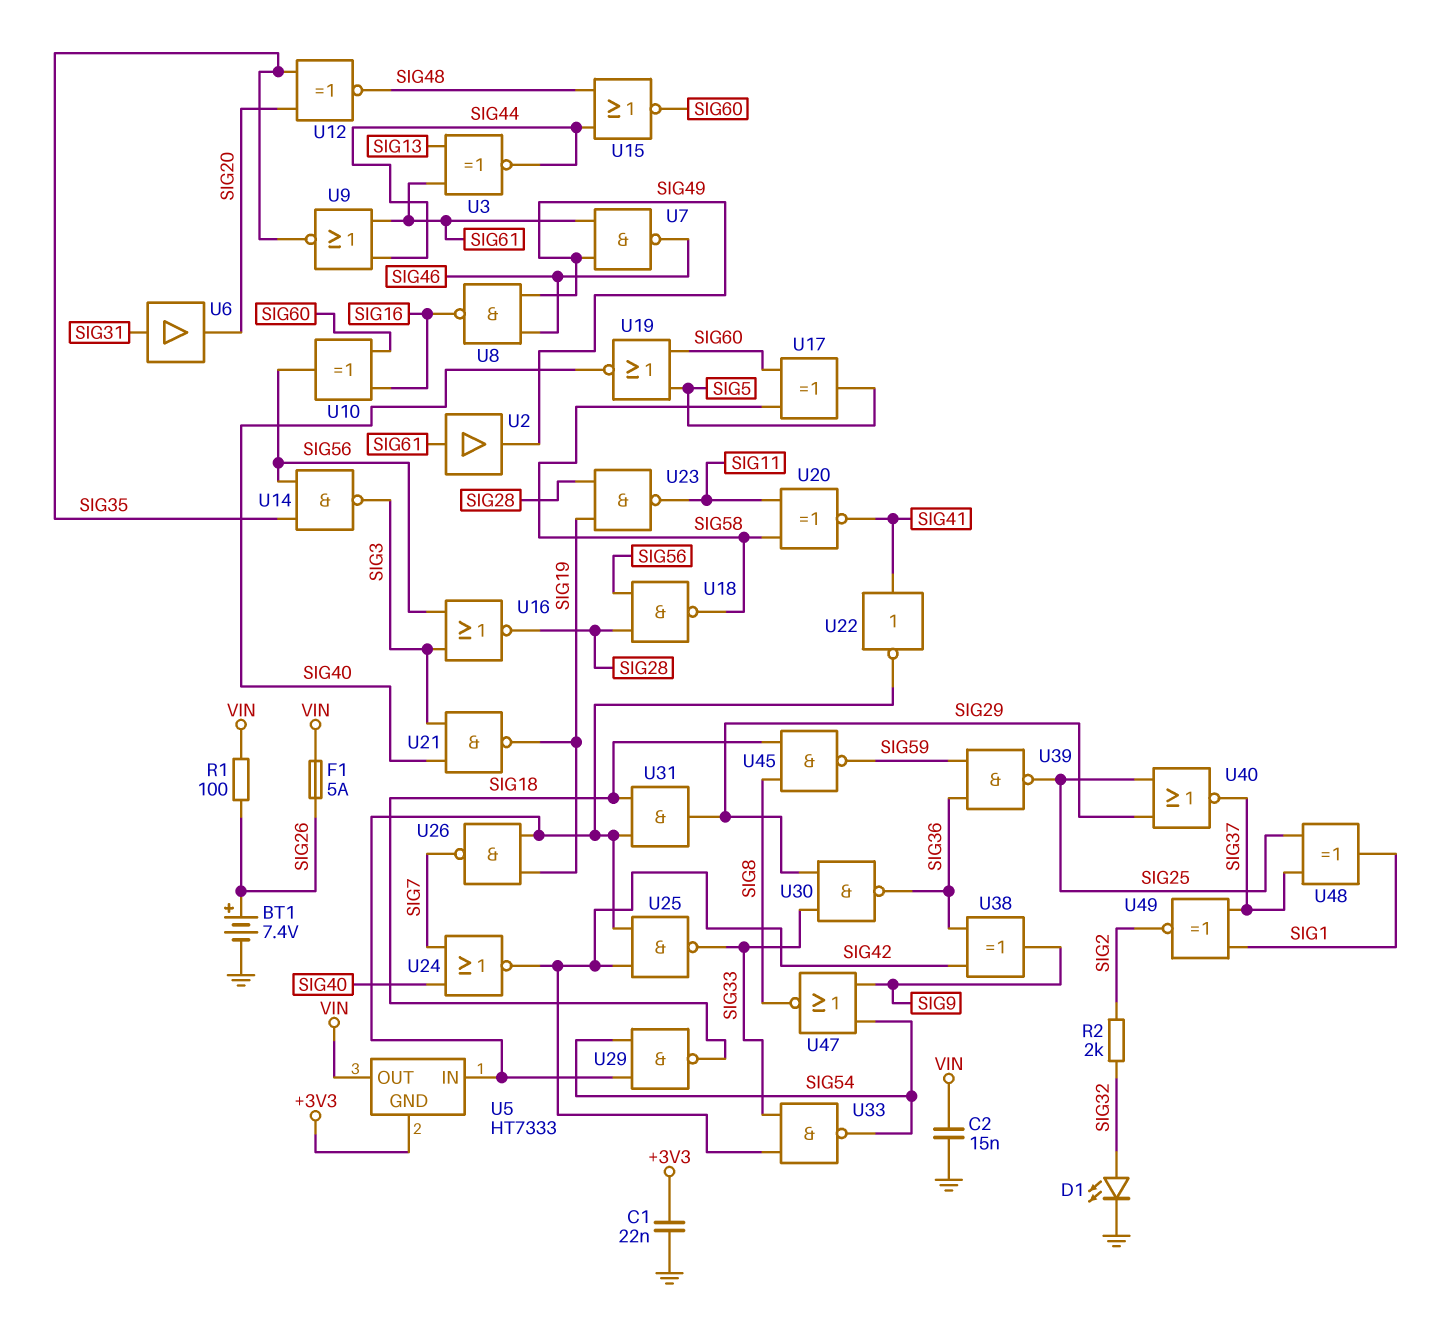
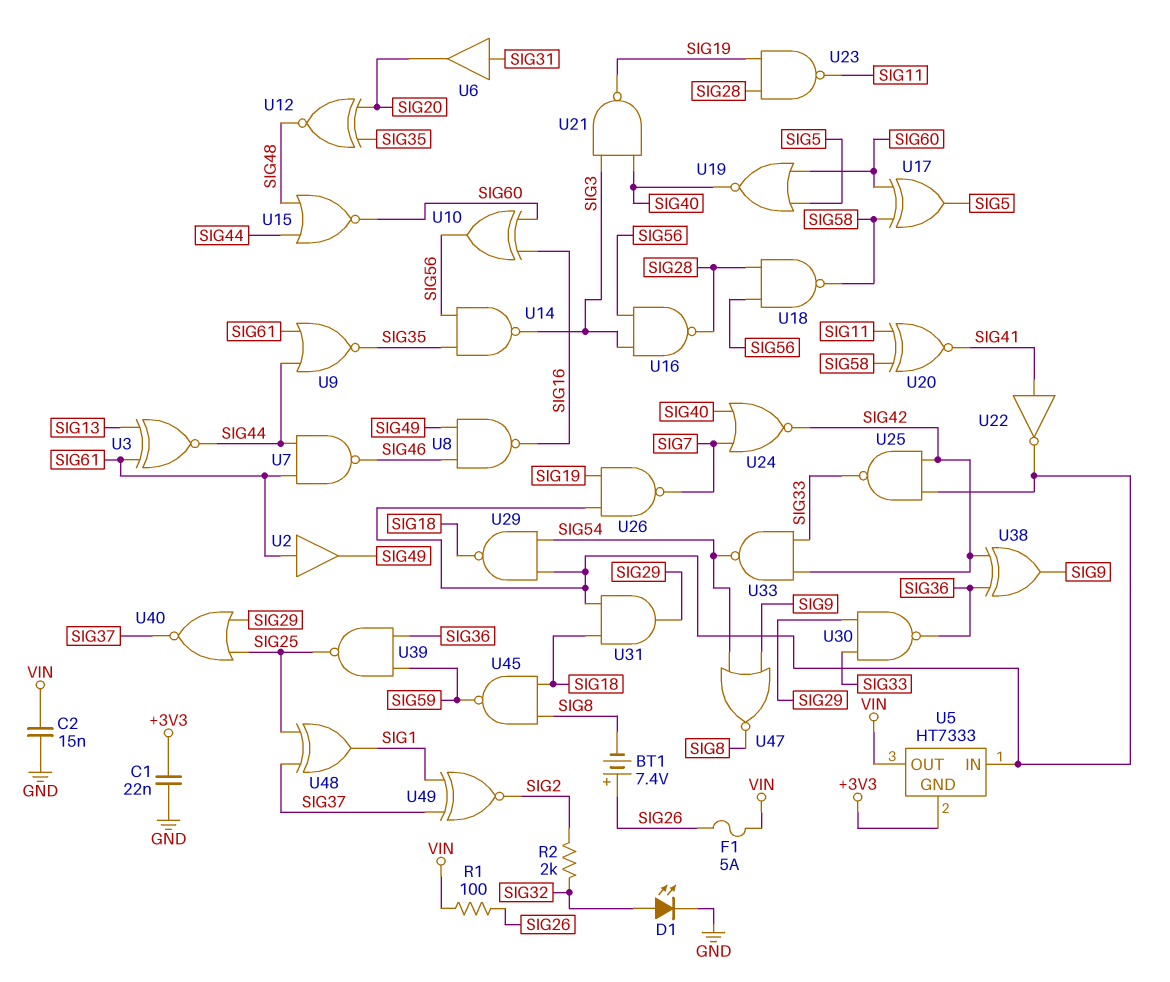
BT1: 7.4V (plus SIG26, minus GND) -> 7.4V (plus SIG26, minus SIG8)
U7: NAND (in SIG49, in SIG61, out SIG46) -> NAND (in SIG44, in SIG61, out SIG46)
U16: NOR (in SIG3, in SIG56, out SIG28) -> NAND (in SIG3, in SIG56, out SIG28)

